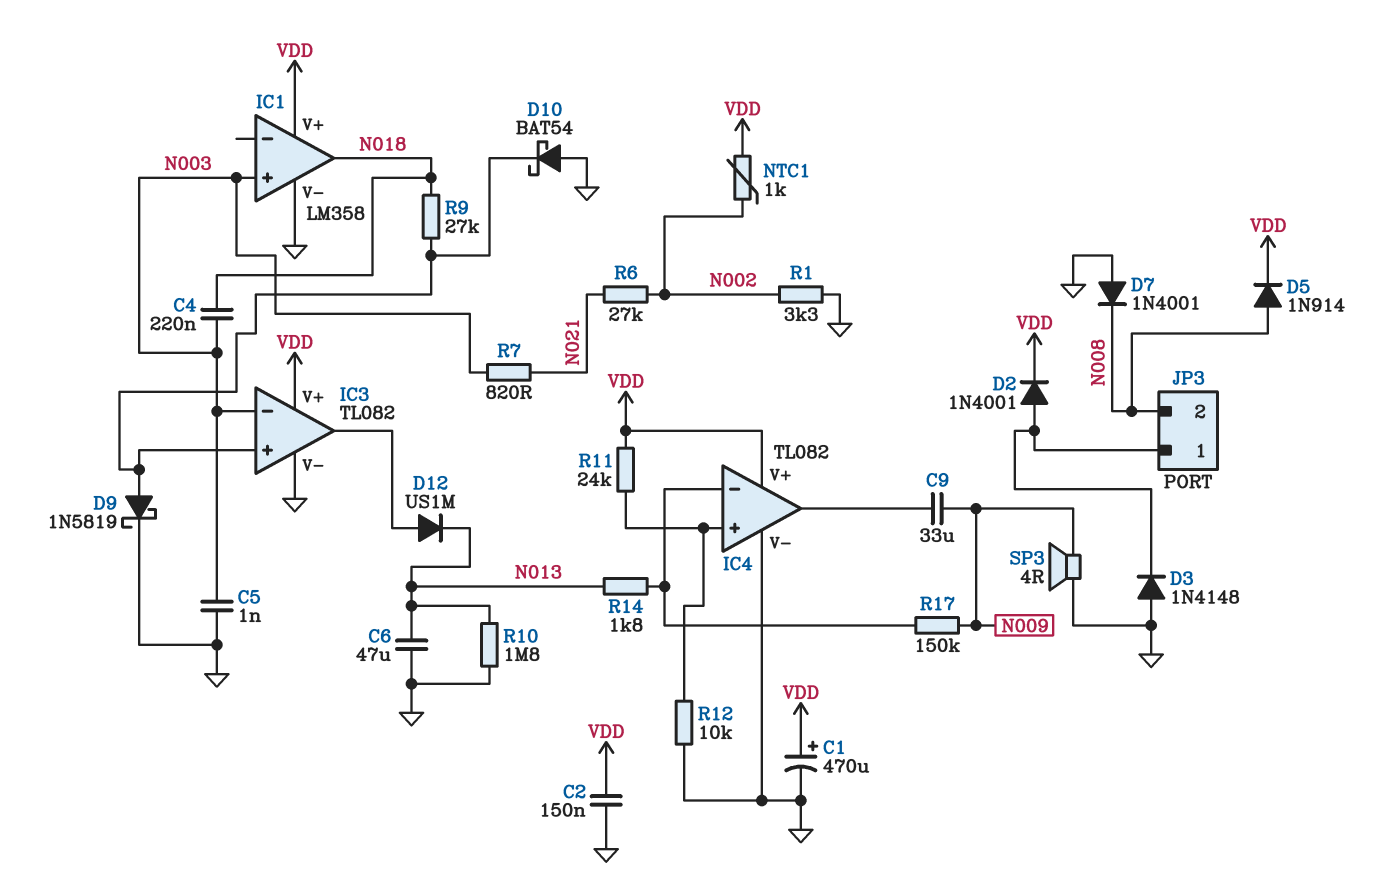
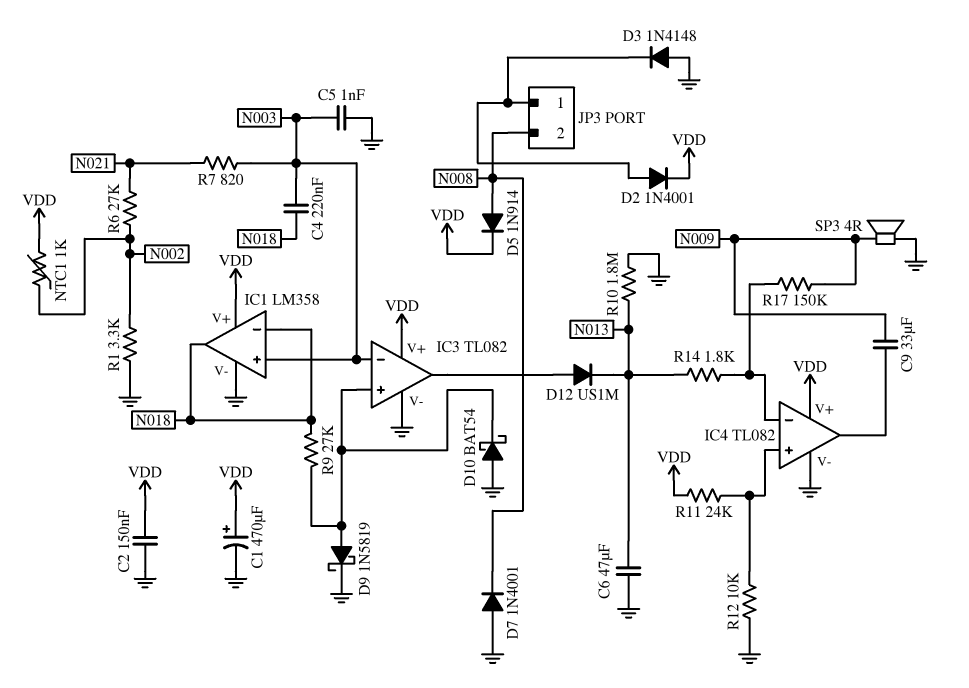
IC1 pin in-: none -> N018

